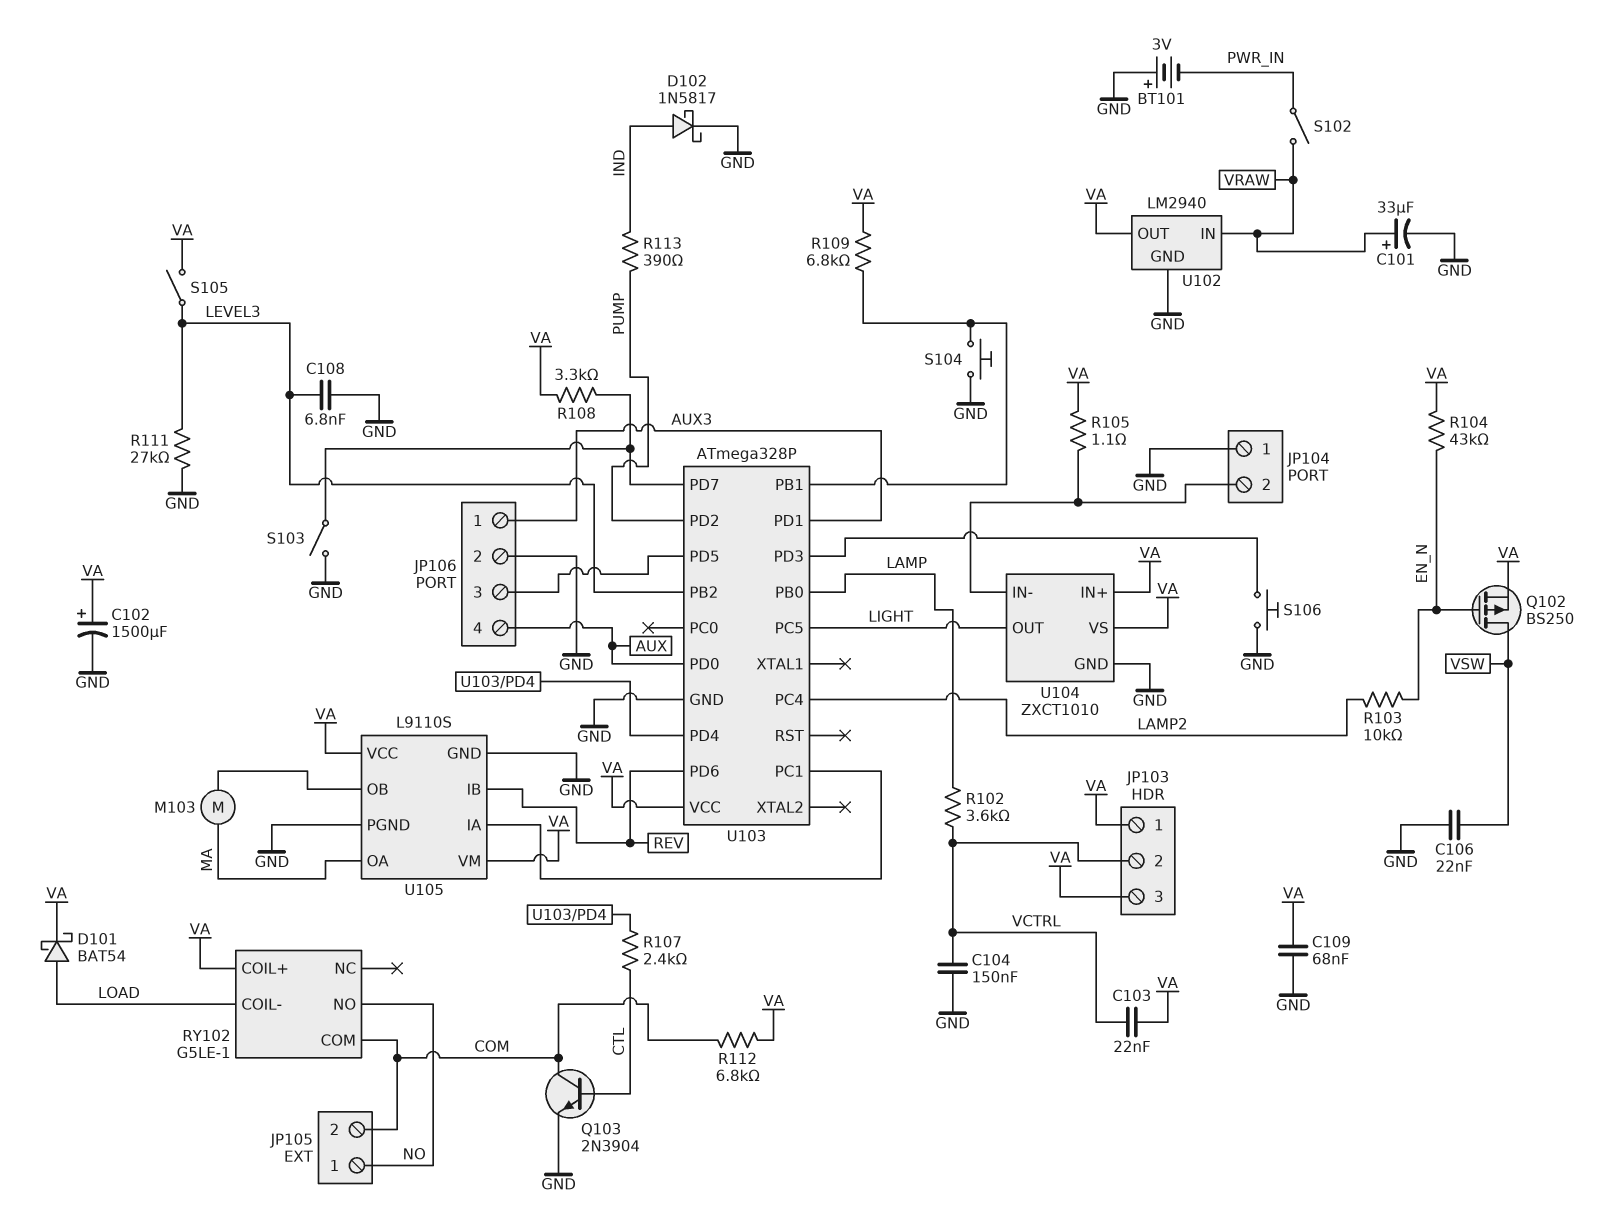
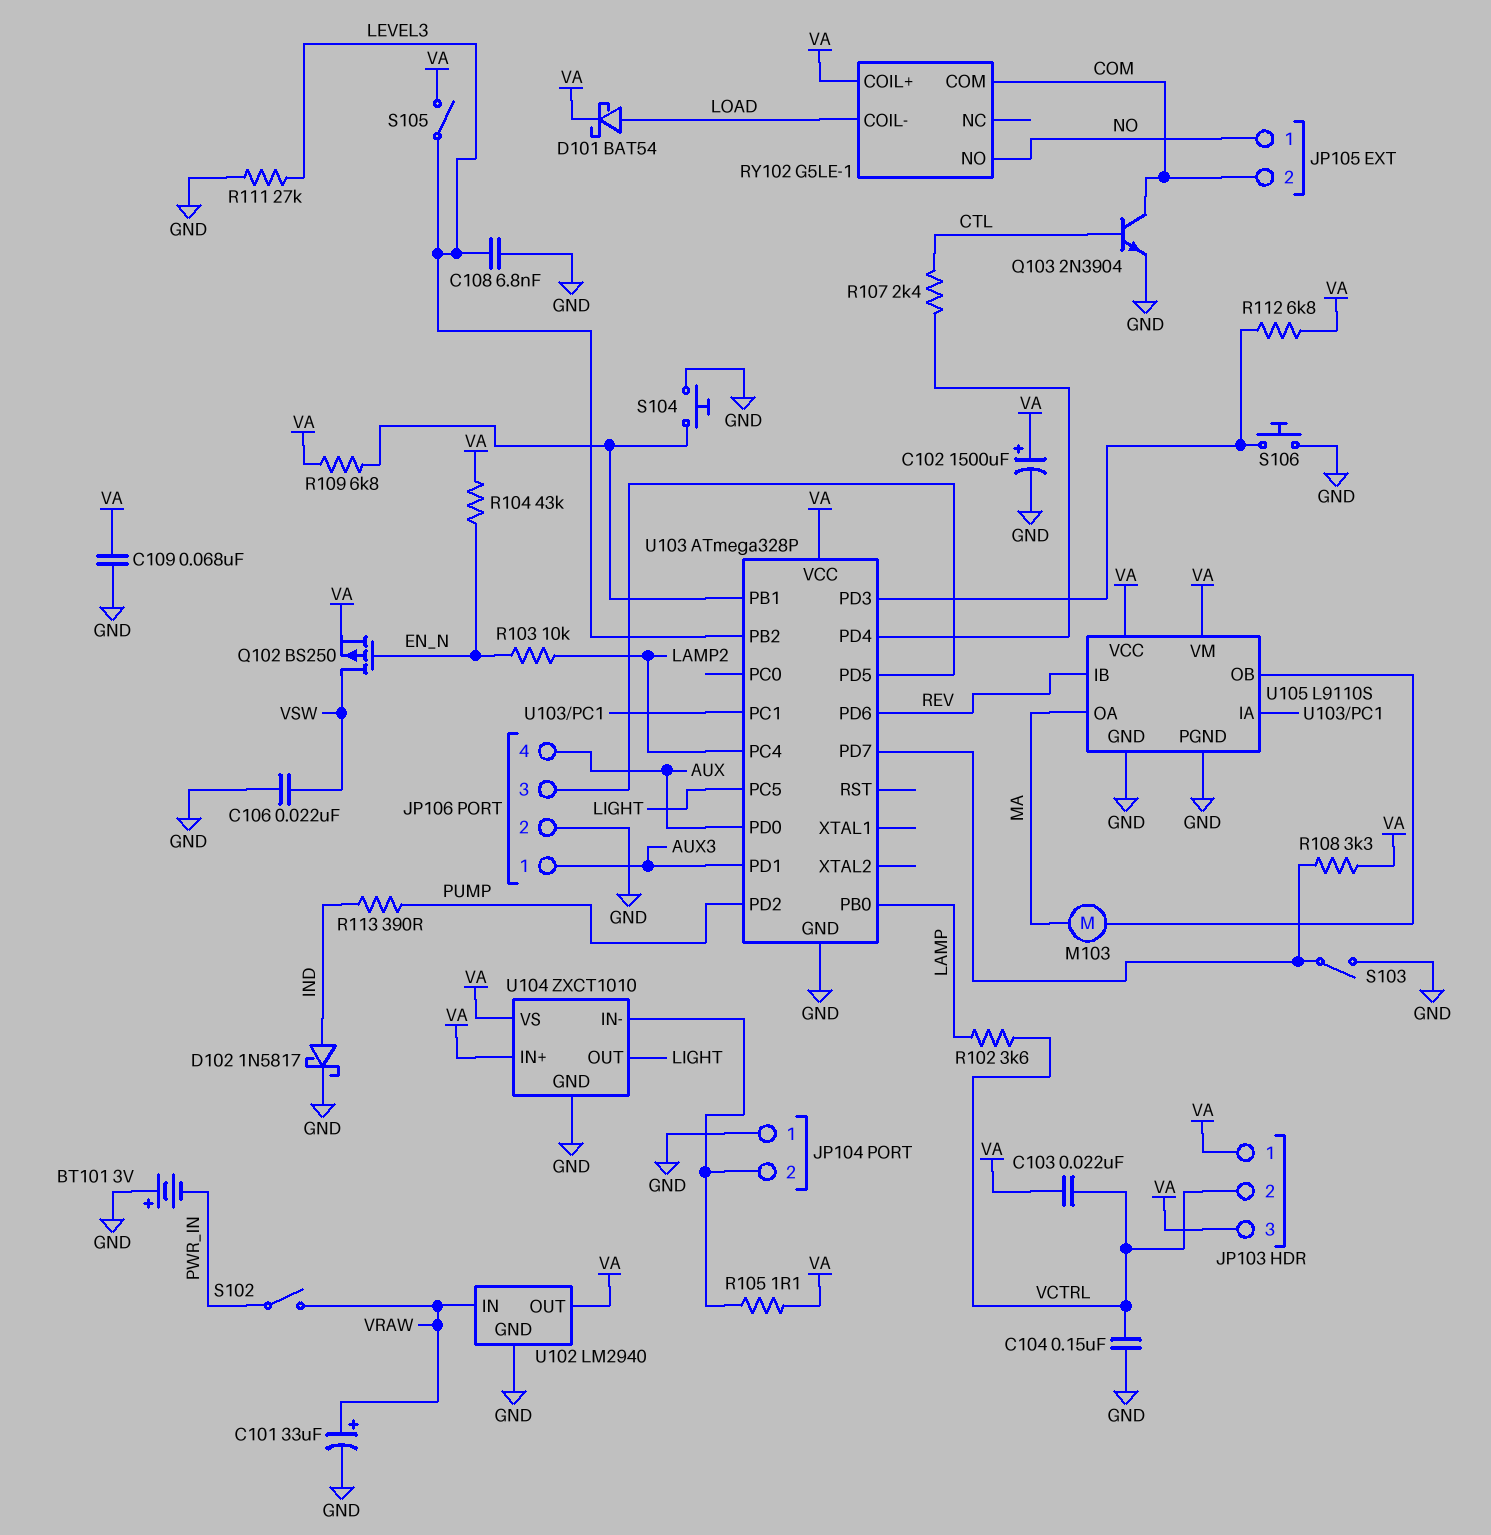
R112: 6.8k (COM, VA) -> 6.8k (U103/PD3, VA)

